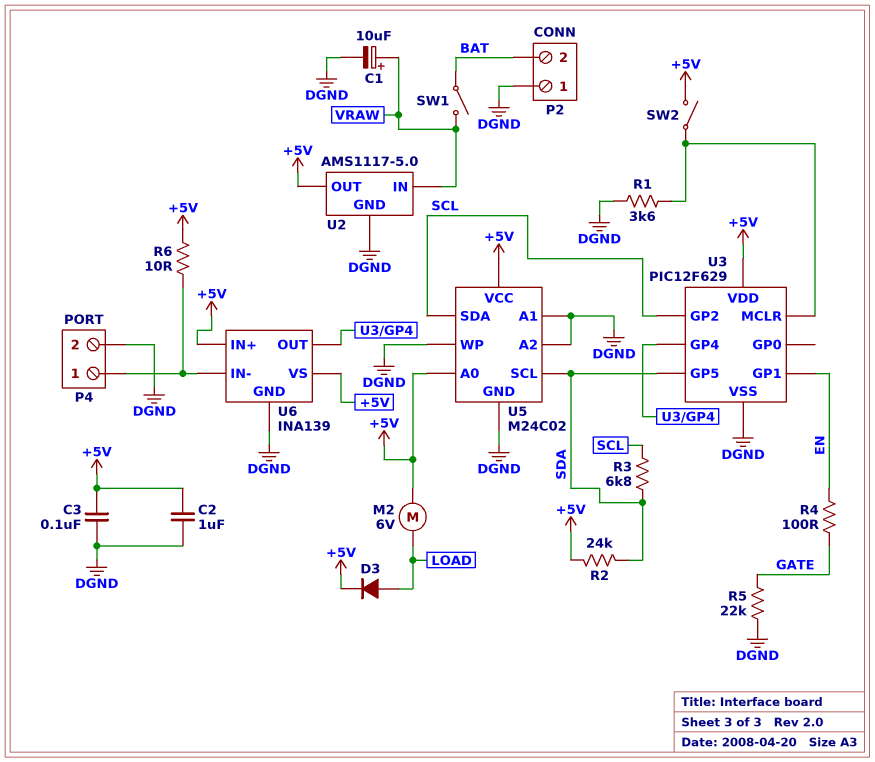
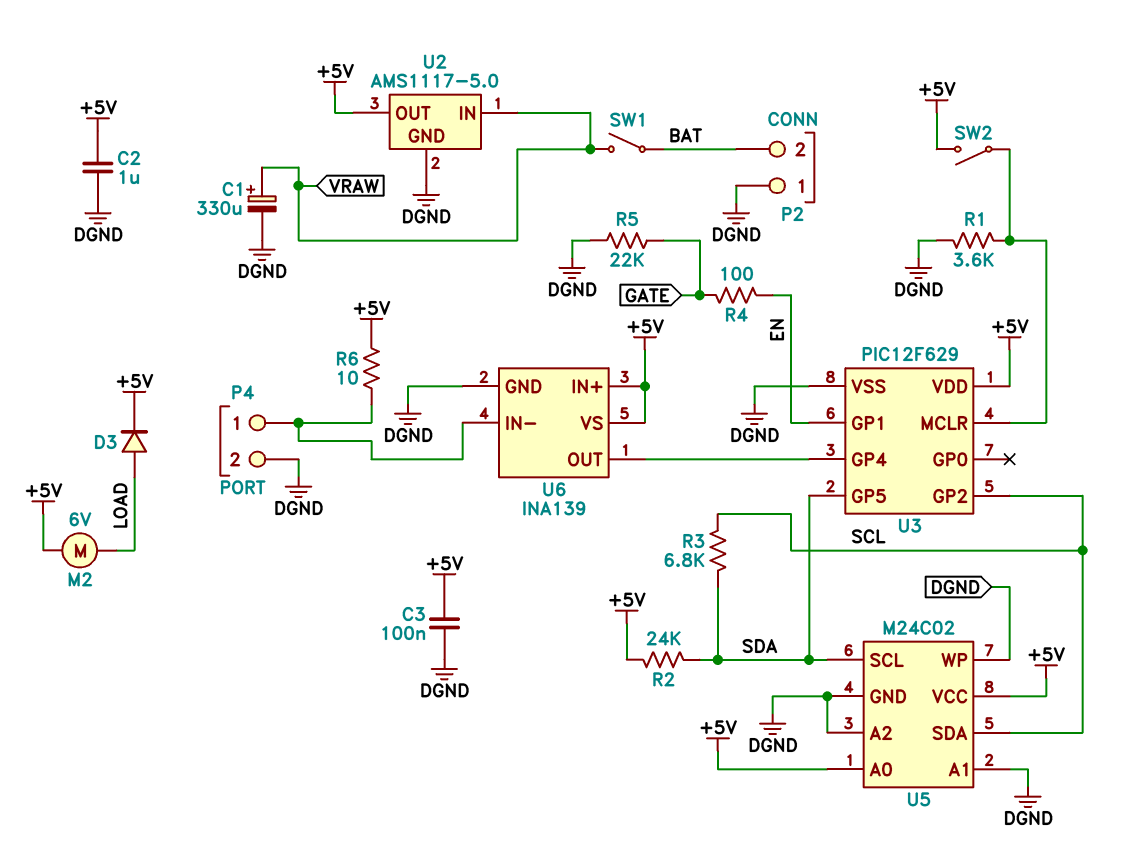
C1: 10uF (plus VRAW, minus DGND) -> 330uF (plus VRAW, minus DGND)

